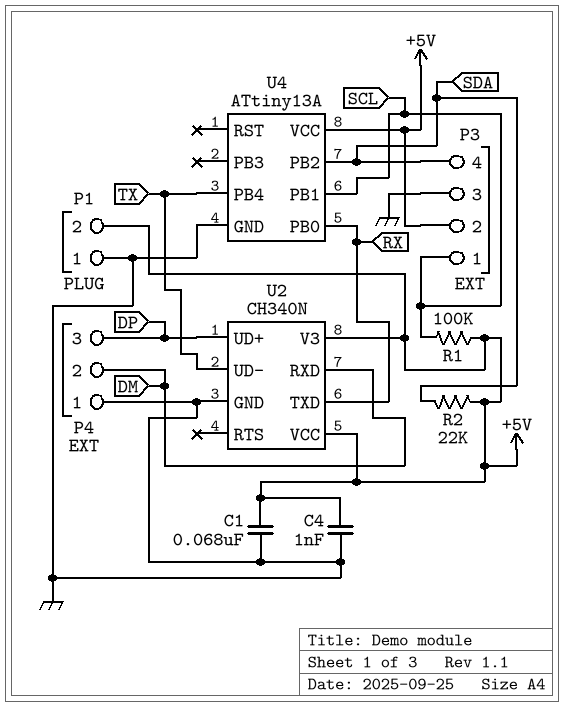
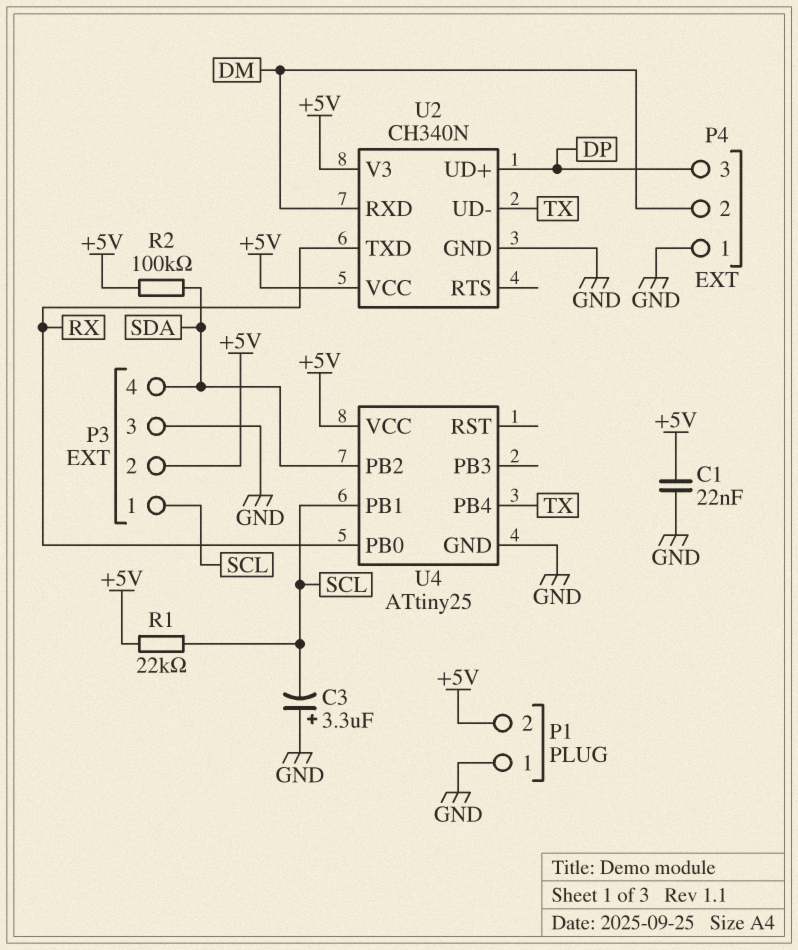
C1: 68nF (+5V, GND) -> 22nF (+5V, GND)
C3: none -> 3.3uF (plus GND, minus SCL)
C4: 1nF (+5V, GND) -> none
R1: 100k (+5V, SCL) -> 22k (+5V, SCL)
R2: 22k (+5V, SDA) -> 100k (+5V, SDA)
U4: ATtiny13A -> ATtiny25

